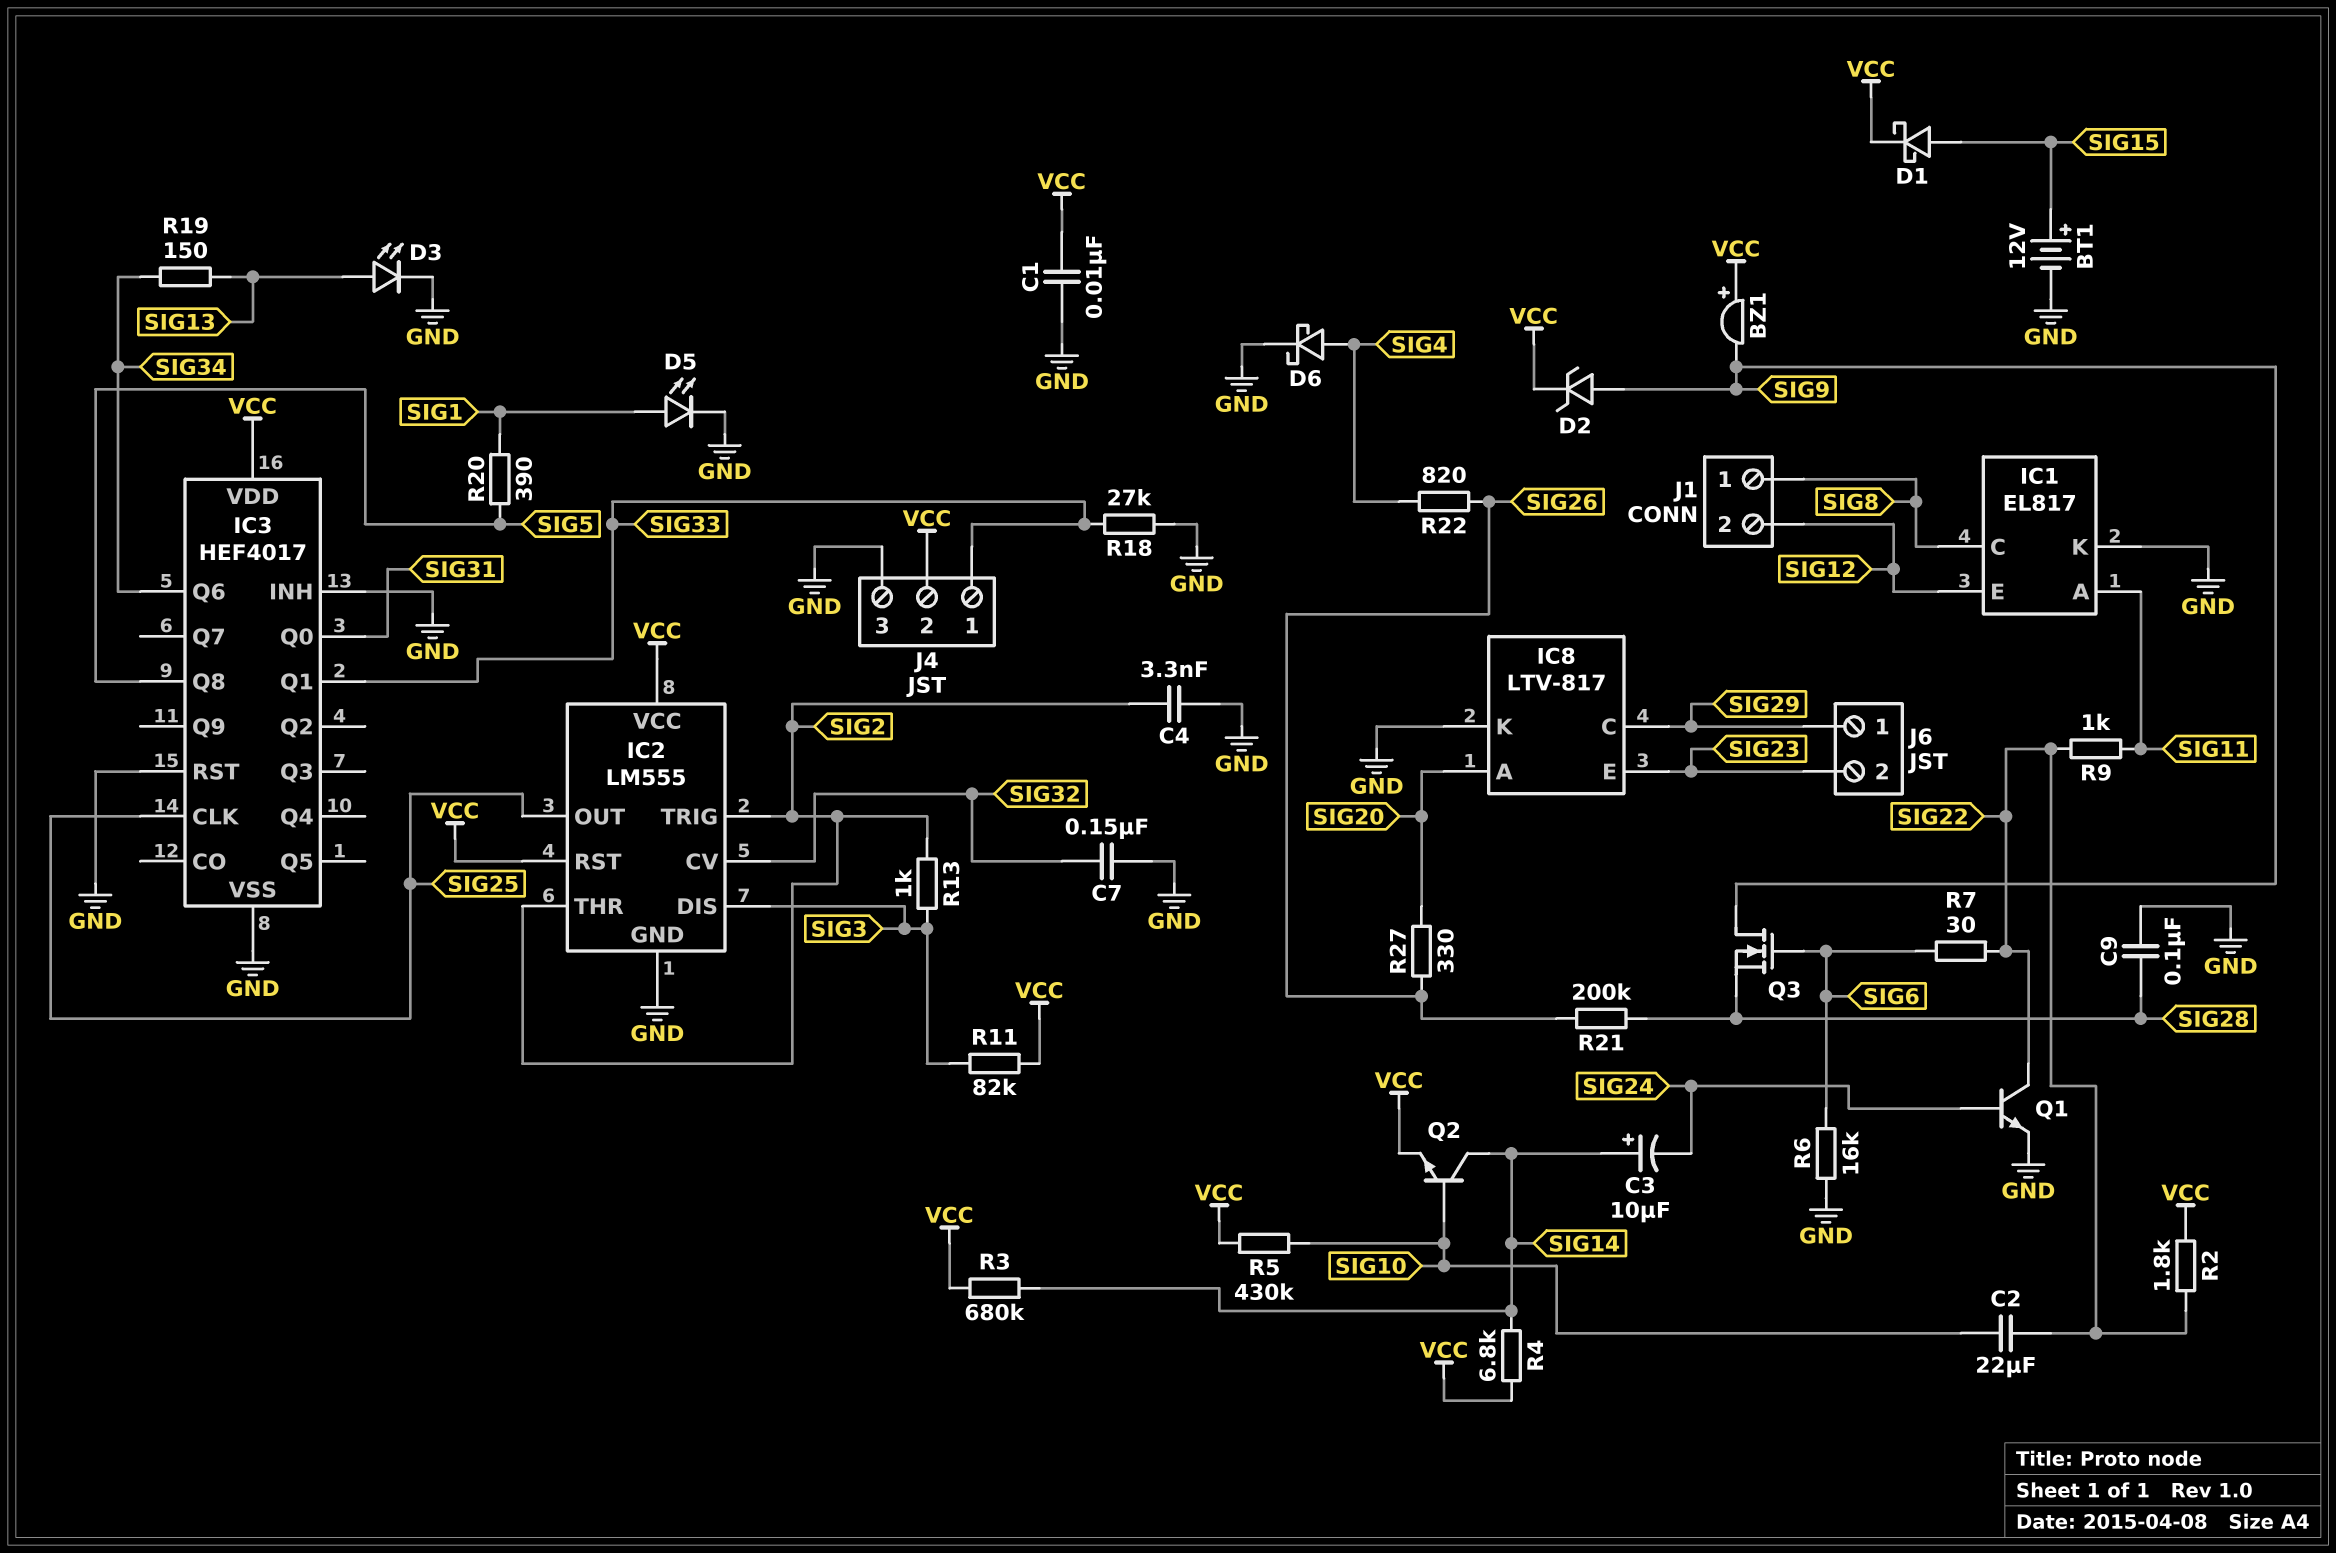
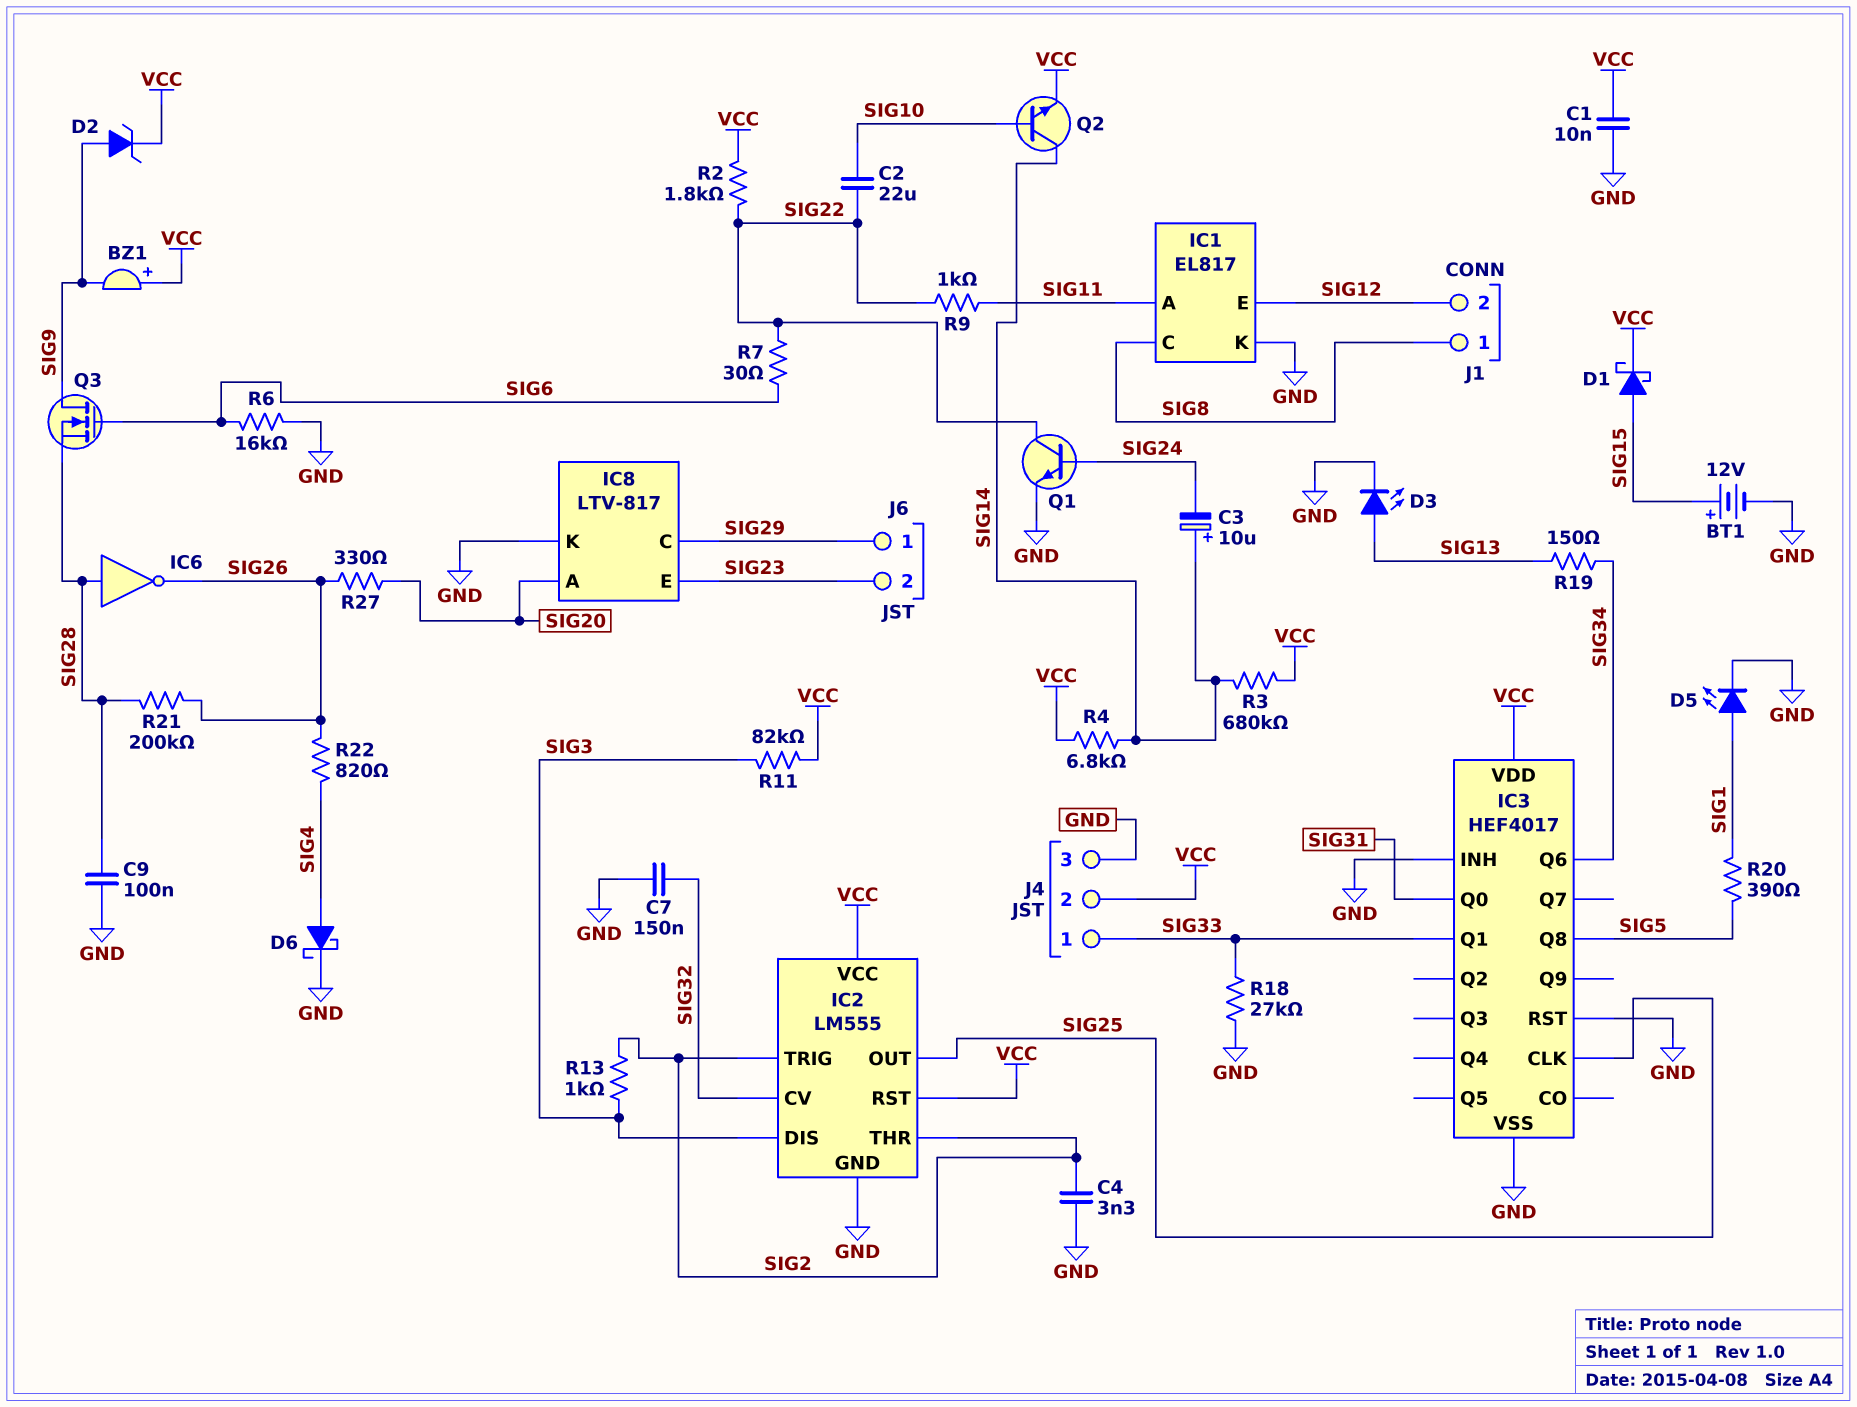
IC6: none -> NOT (in SIG28, out SIG26)
R5: 430k (SIG10, VCC) -> none

